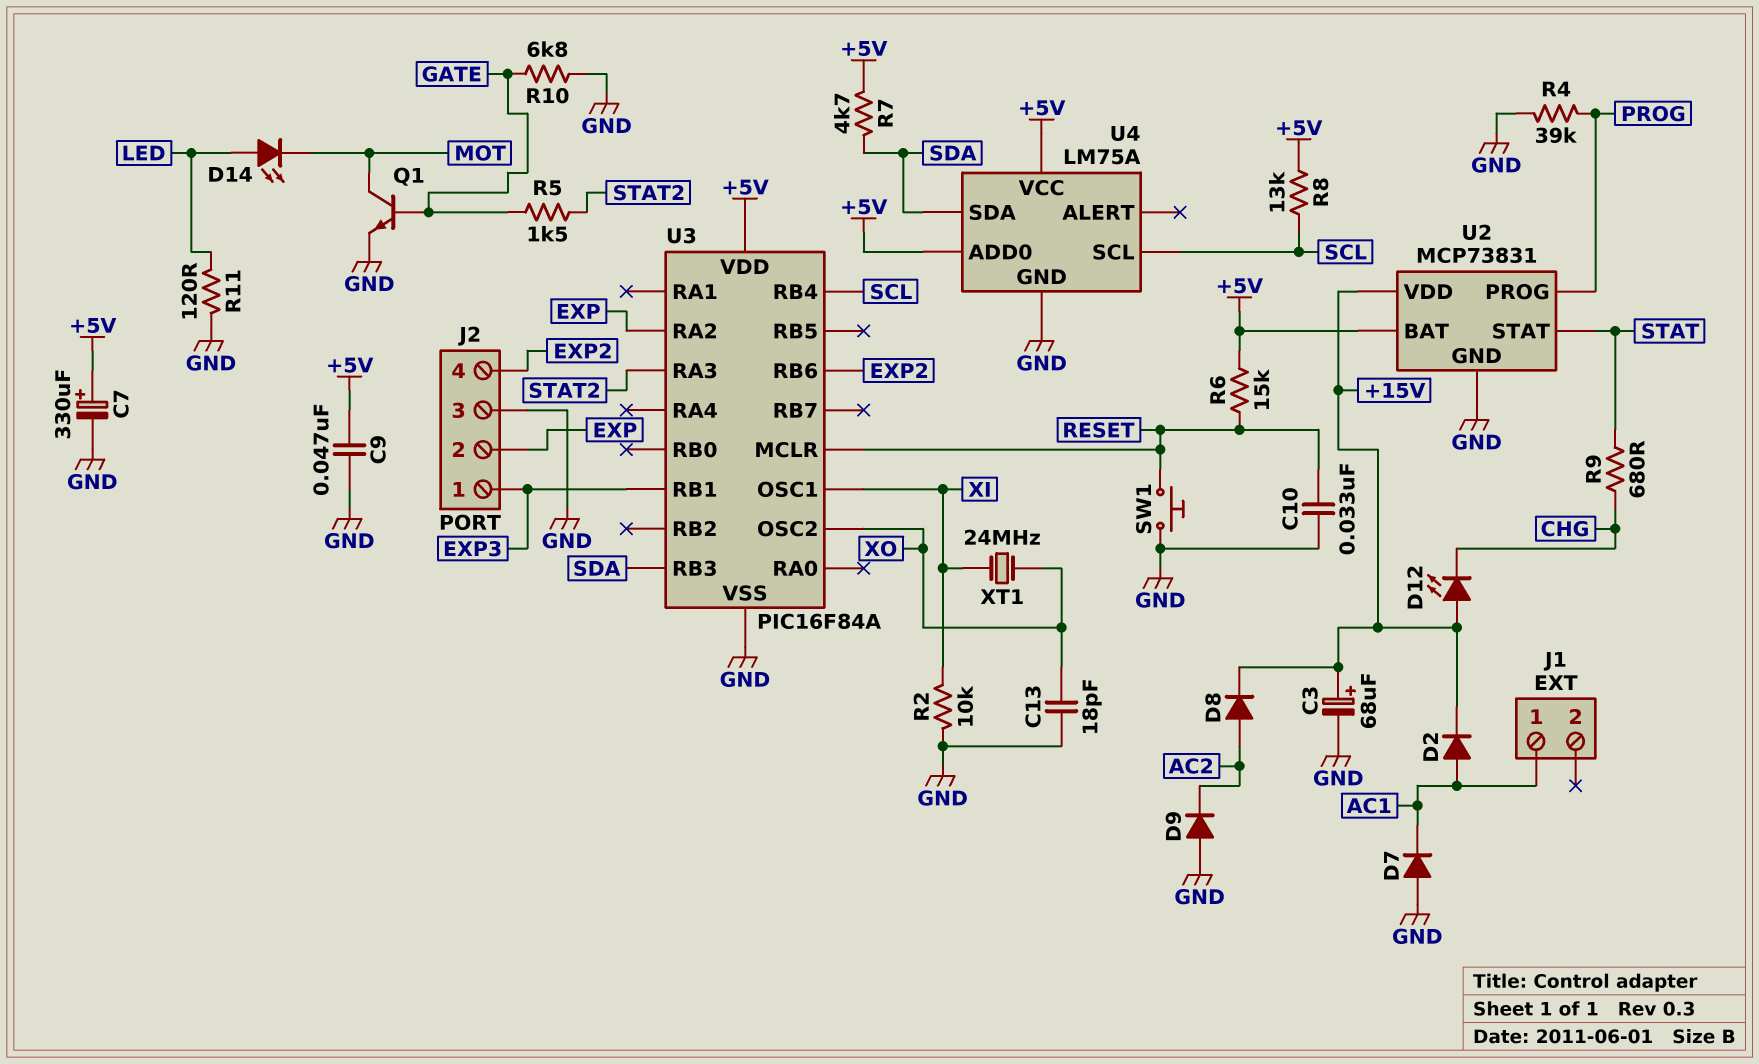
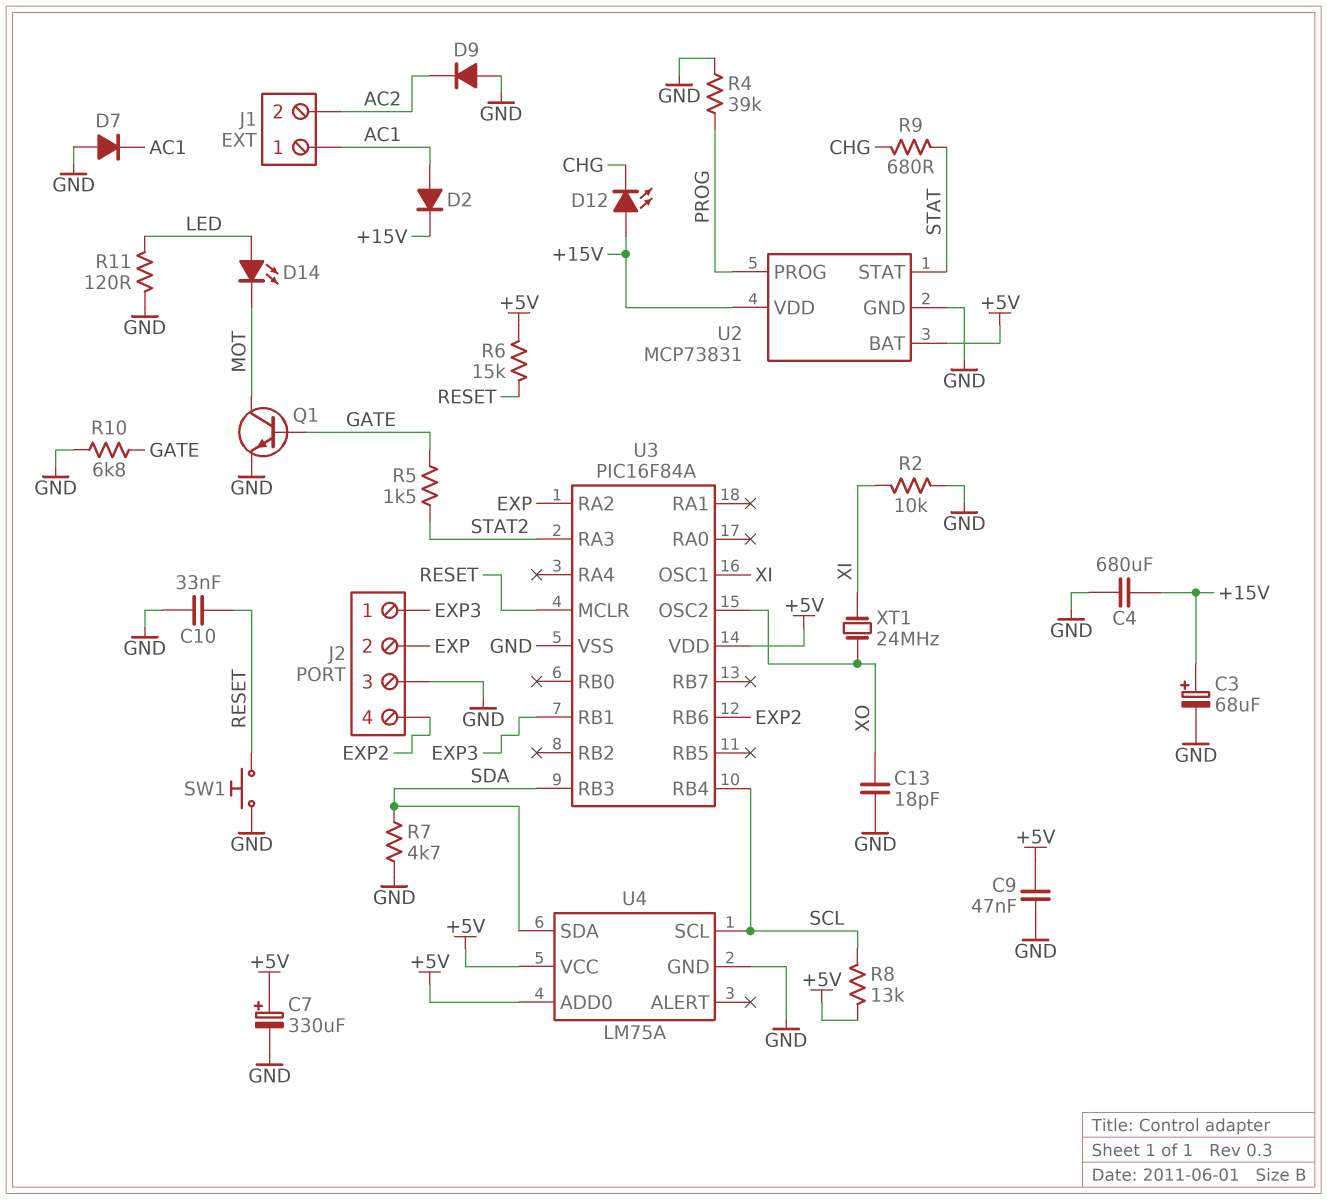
C4: none -> 680uF (+15V, GND)
D8: diode (A AC2, K +15V) -> none
J1 pin 2: none -> AC2
R7: 4.7k (+5V, SDA) -> 4.7k (GND, SDA)

